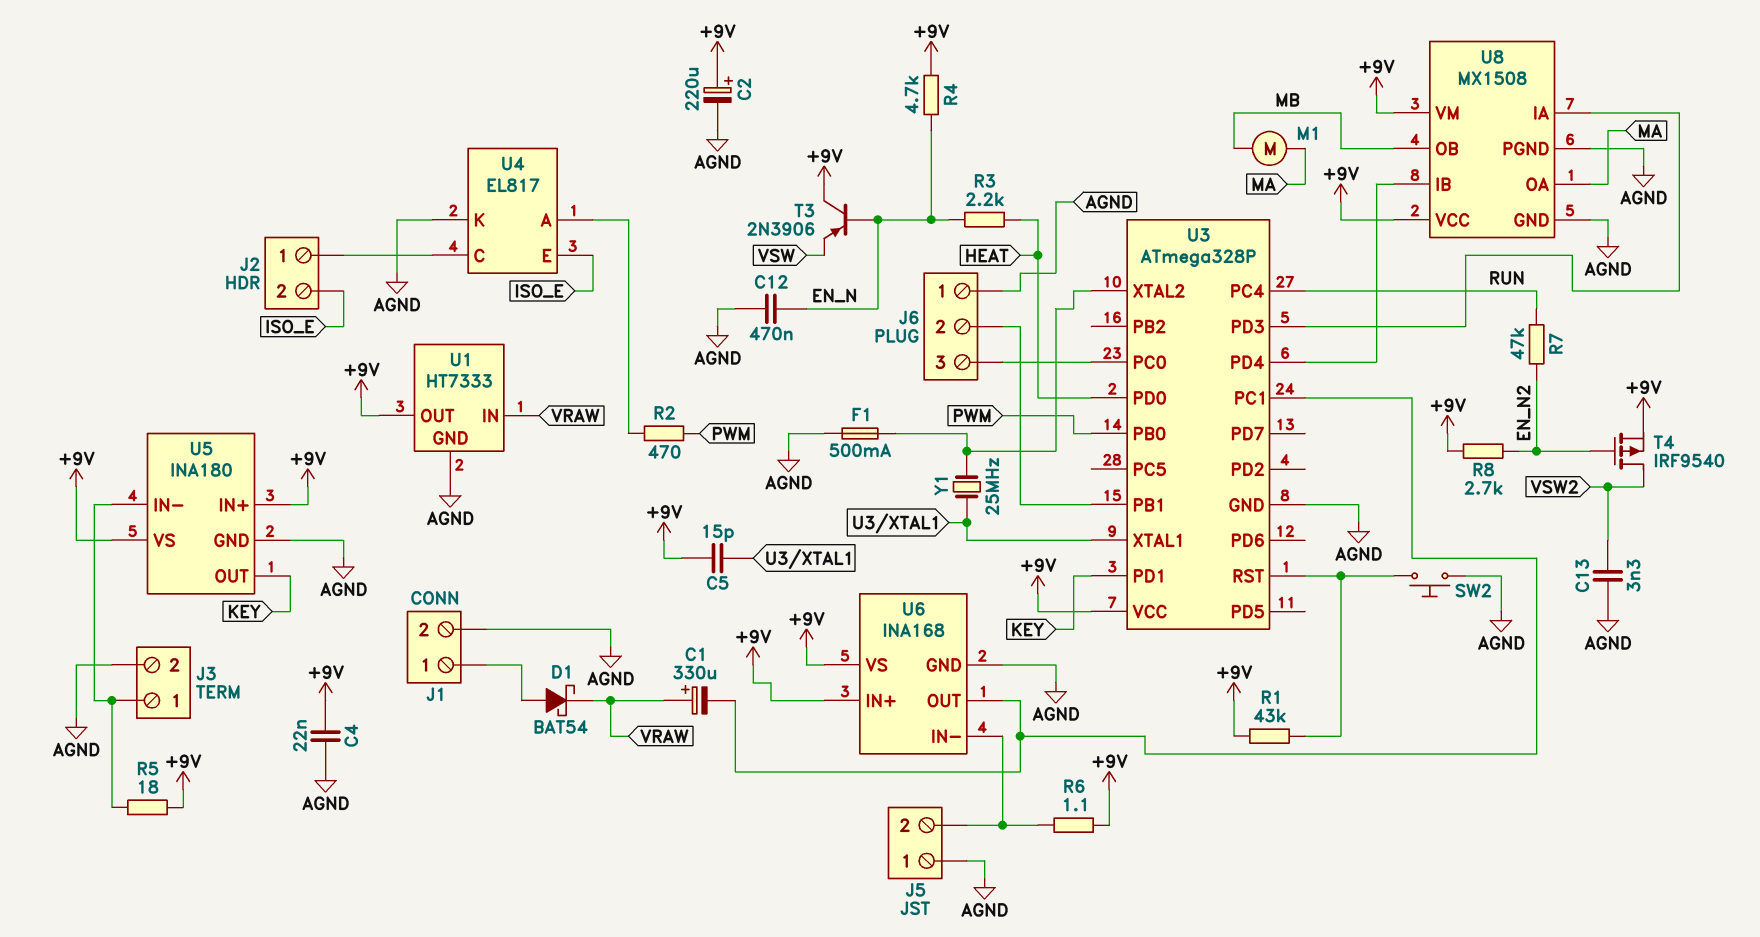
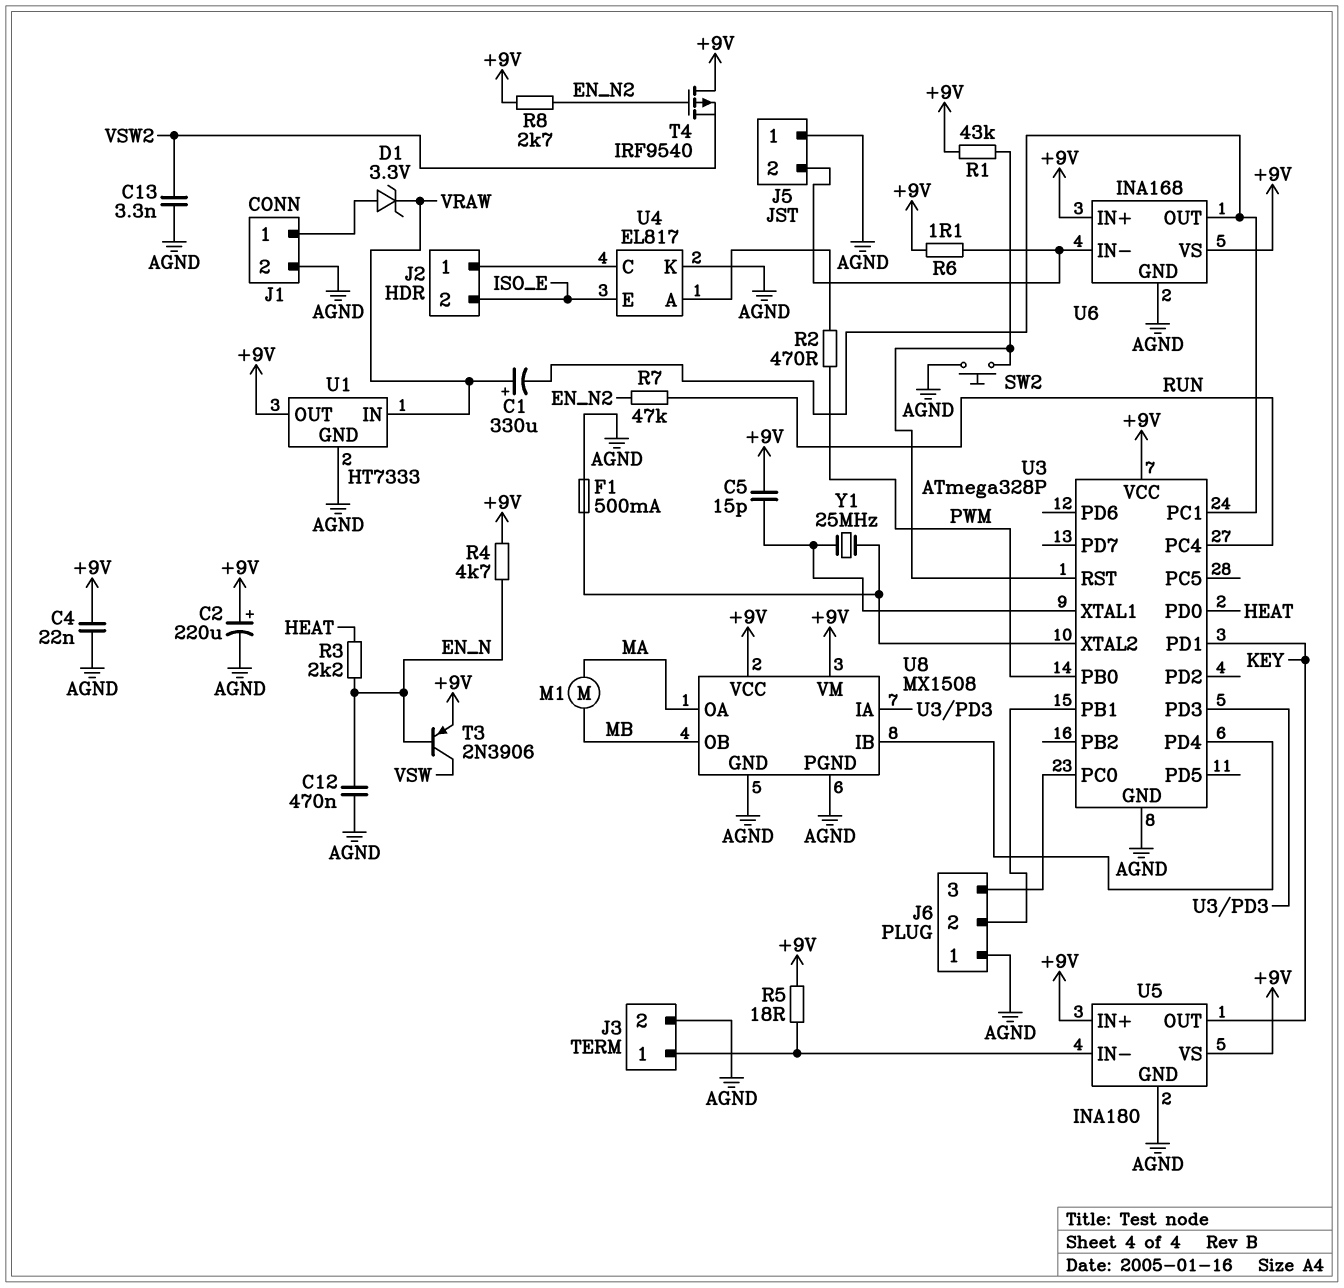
D1: schottky BAT54 (A J1/1, K VRAW) -> zener 3.3V (A J1/1, K VRAW)
T3: PNP 2N3906 (B EN_N, C +9V, E VSW) -> PNP 2N3906 (B EN_N, C VSW, E +9V)
T4: PMOS IRF9540 (G EN_N2, D VSW2, S +9V) -> PMOS IRF9540 (G EN_N2, D +9V, S VSW2)

